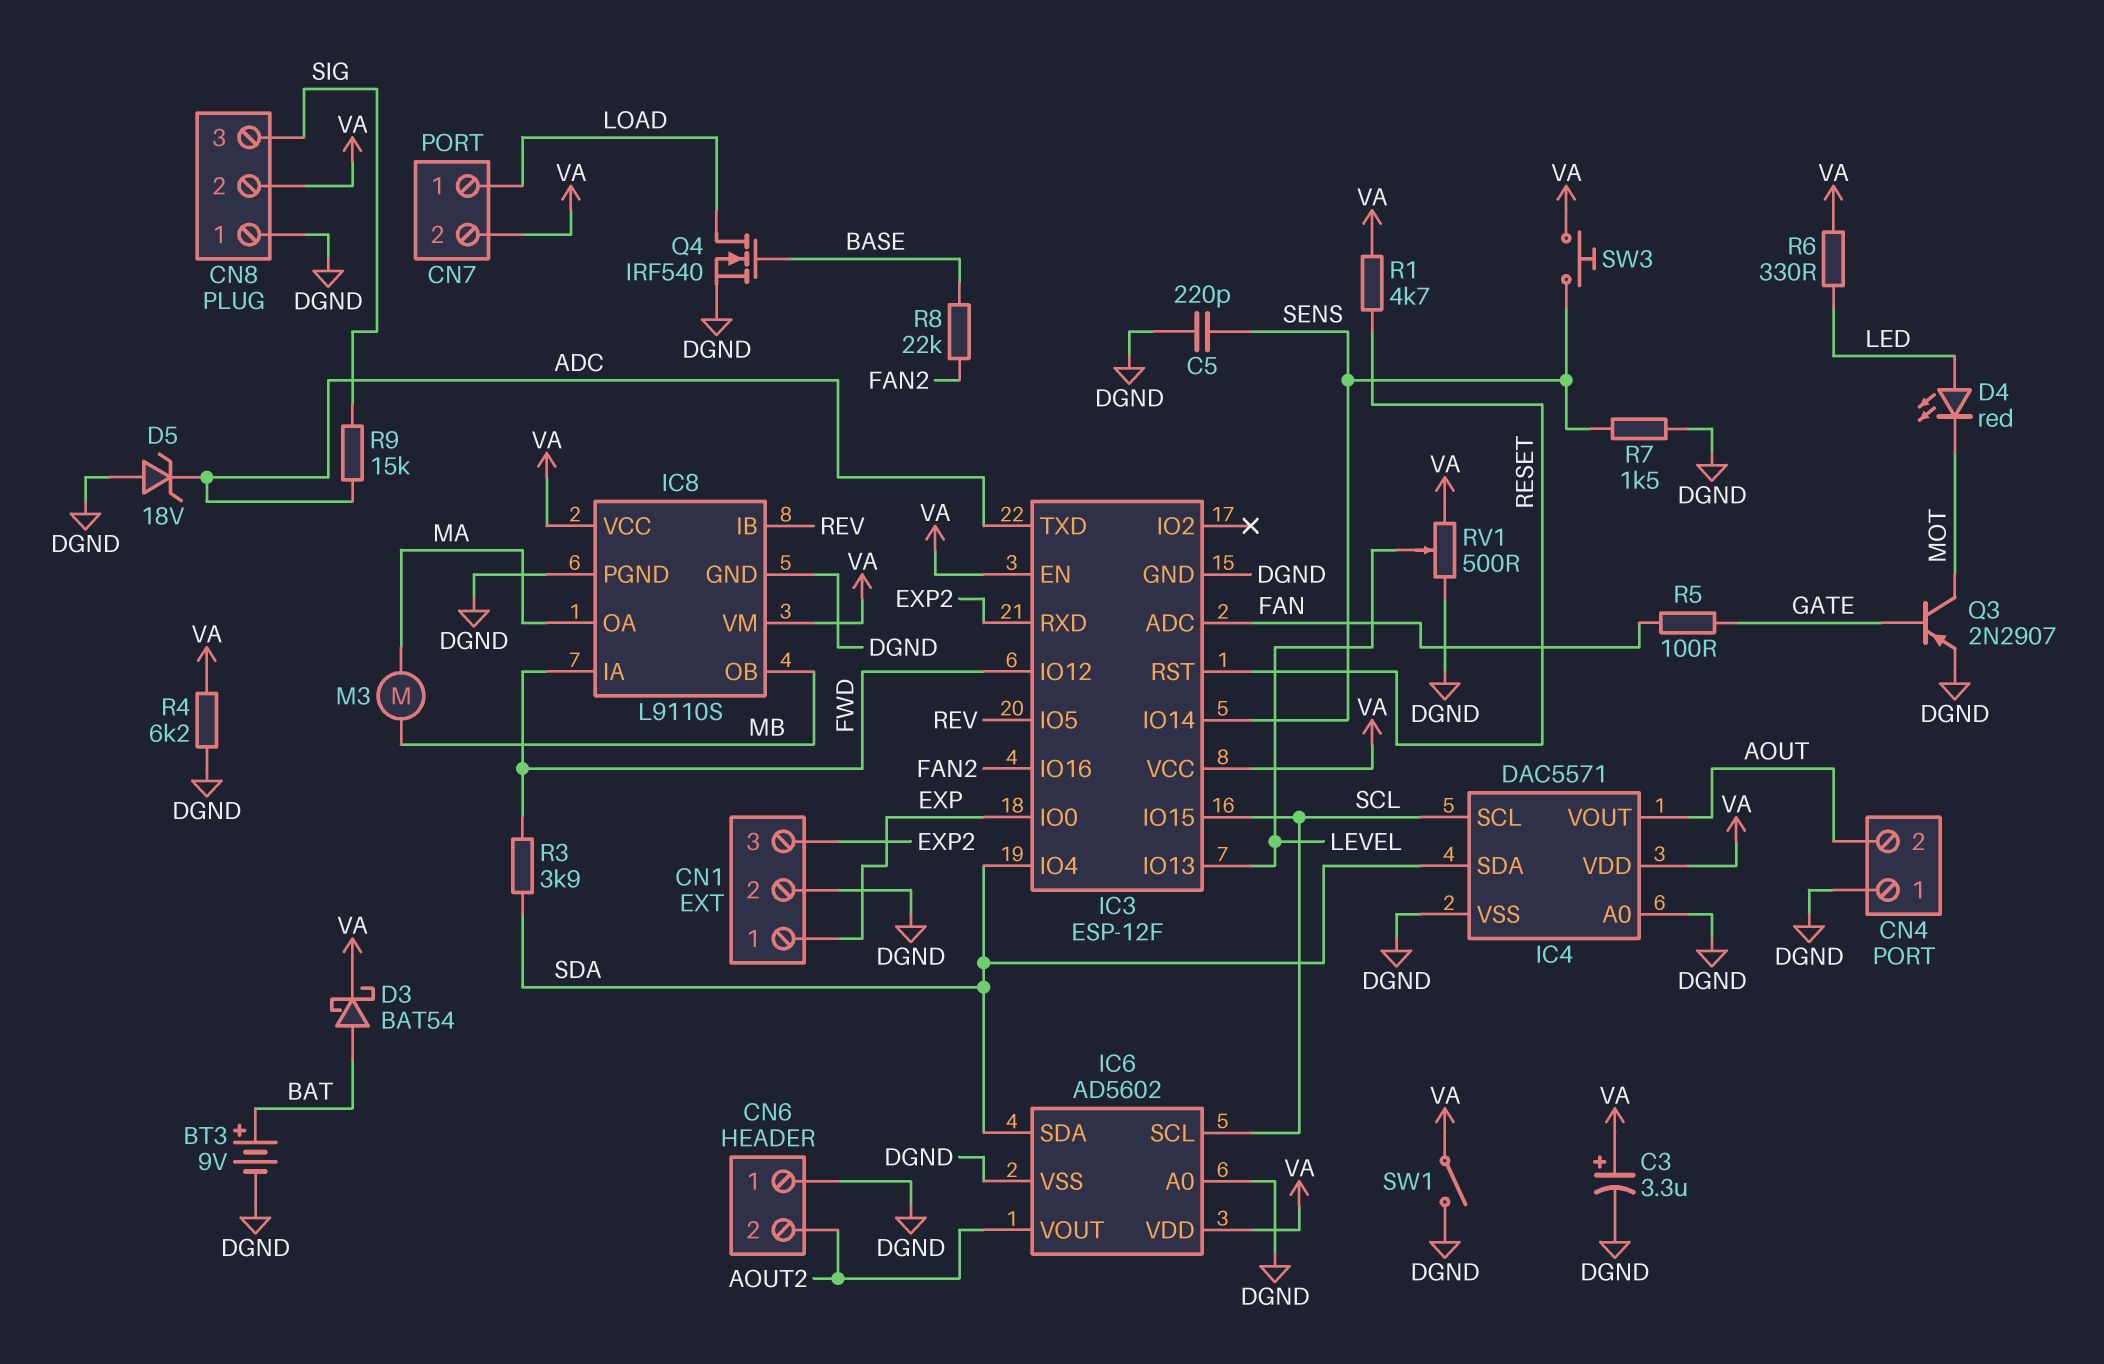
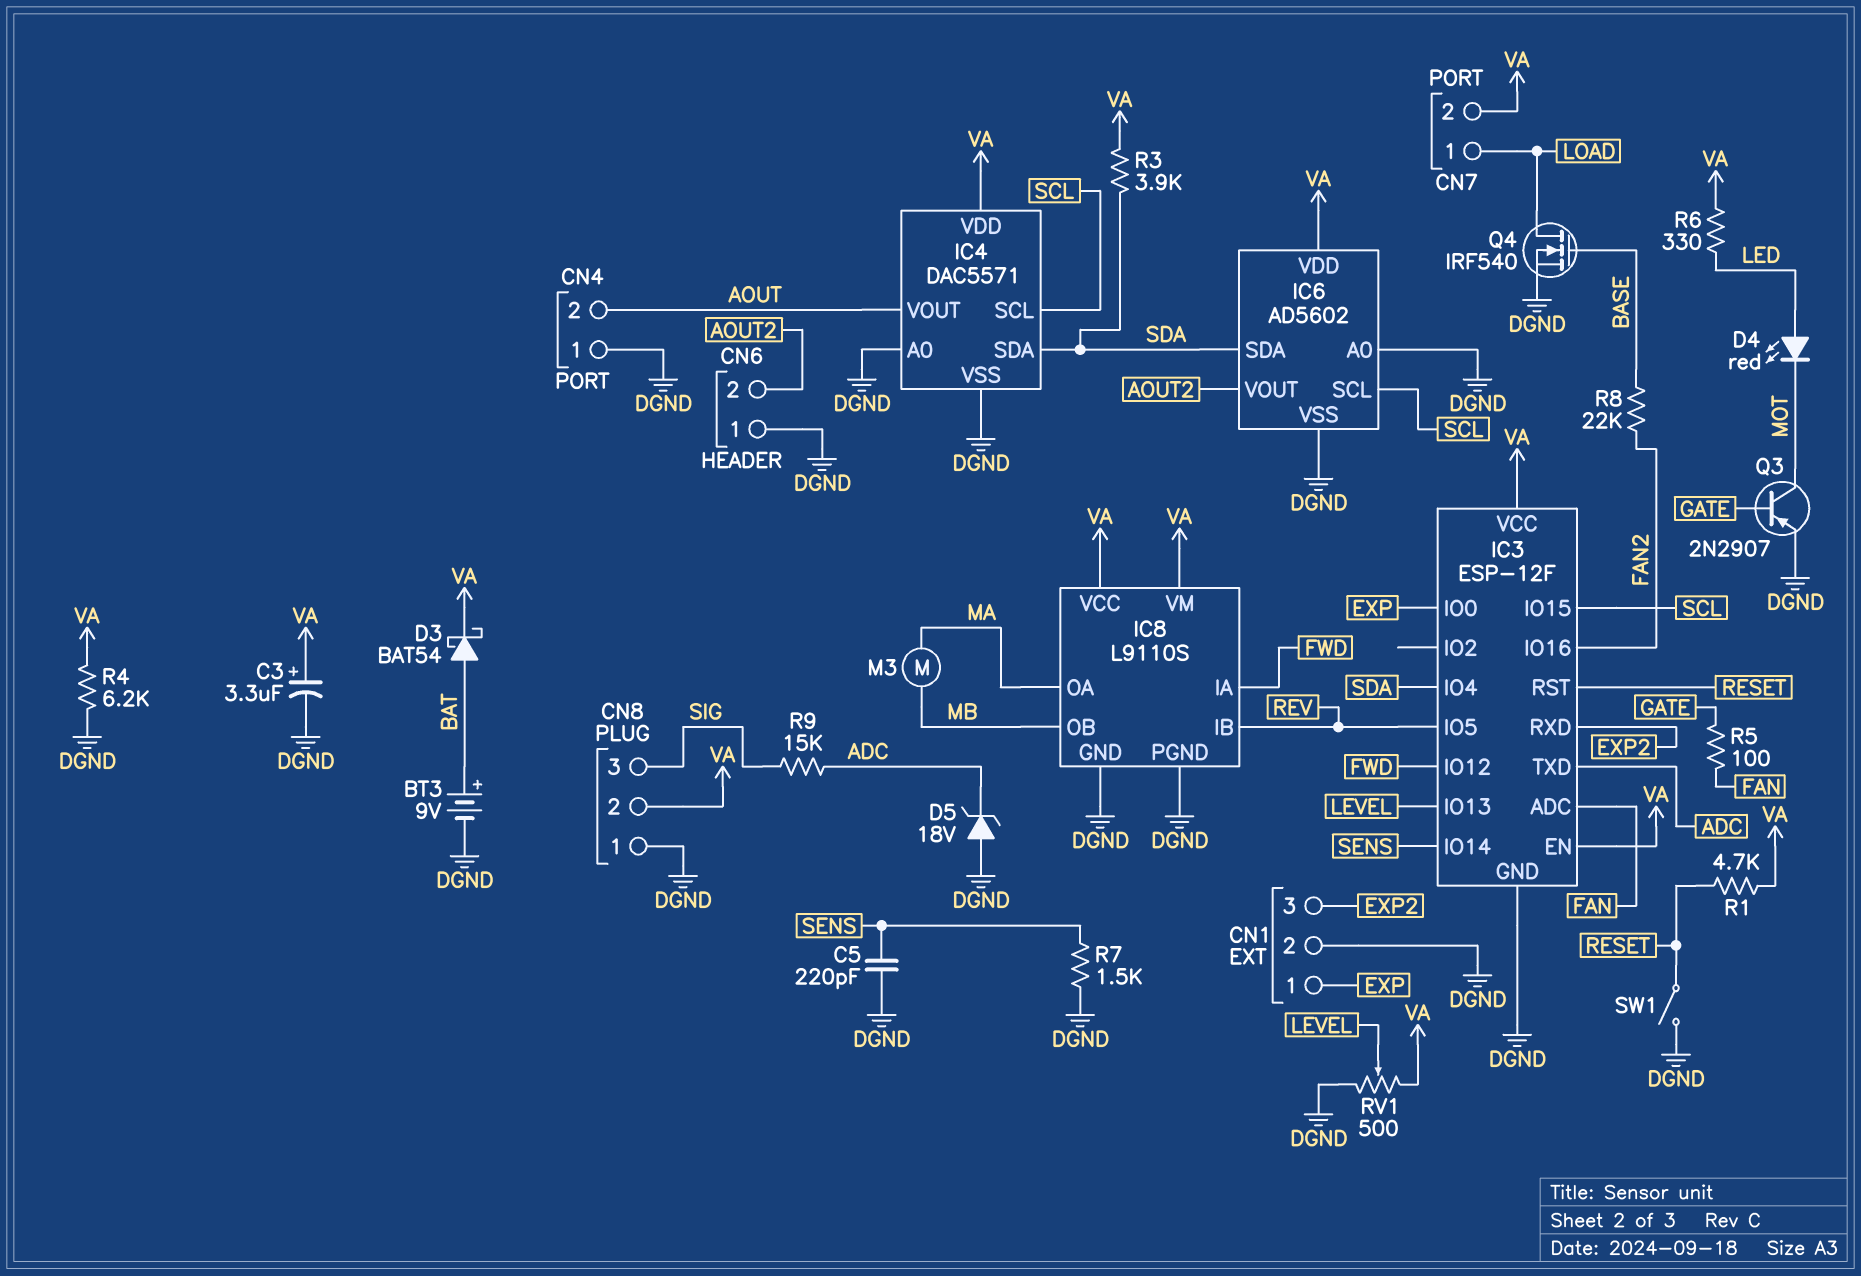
R3: 3.9k (FWD, SDA) -> 3.9k (SDA, VA)
SW1: switch (DGND, VA) -> switch (DGND, RESET)
SW3: button (SENS, VA) -> none

